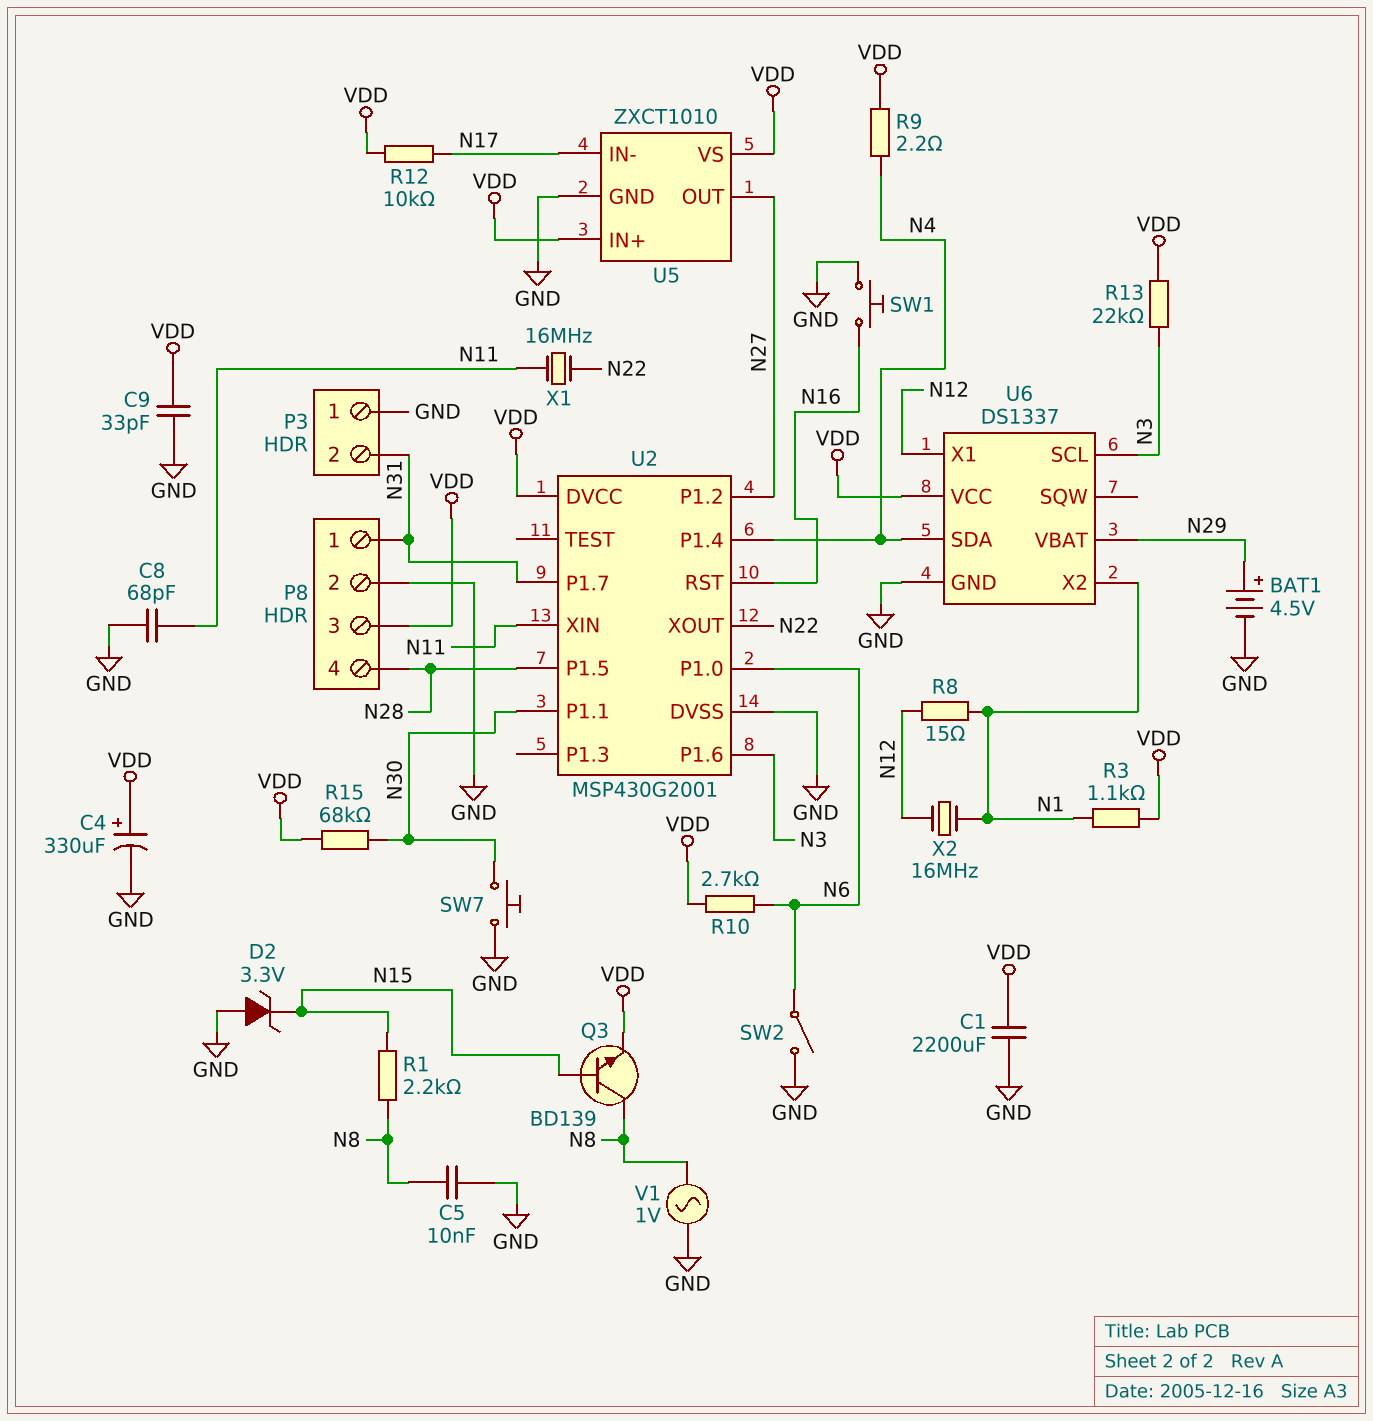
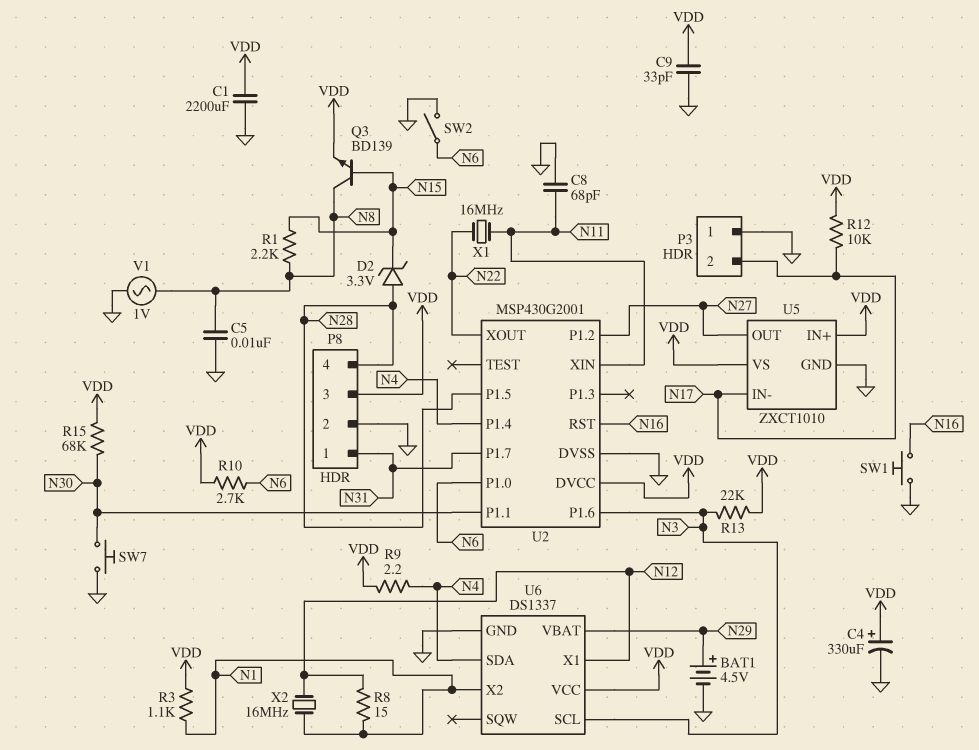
D2: zener 3.3V (A GND, K N15) -> zener 3.3V (A N28, K N15)
P3 pin 2: N31 -> N17

